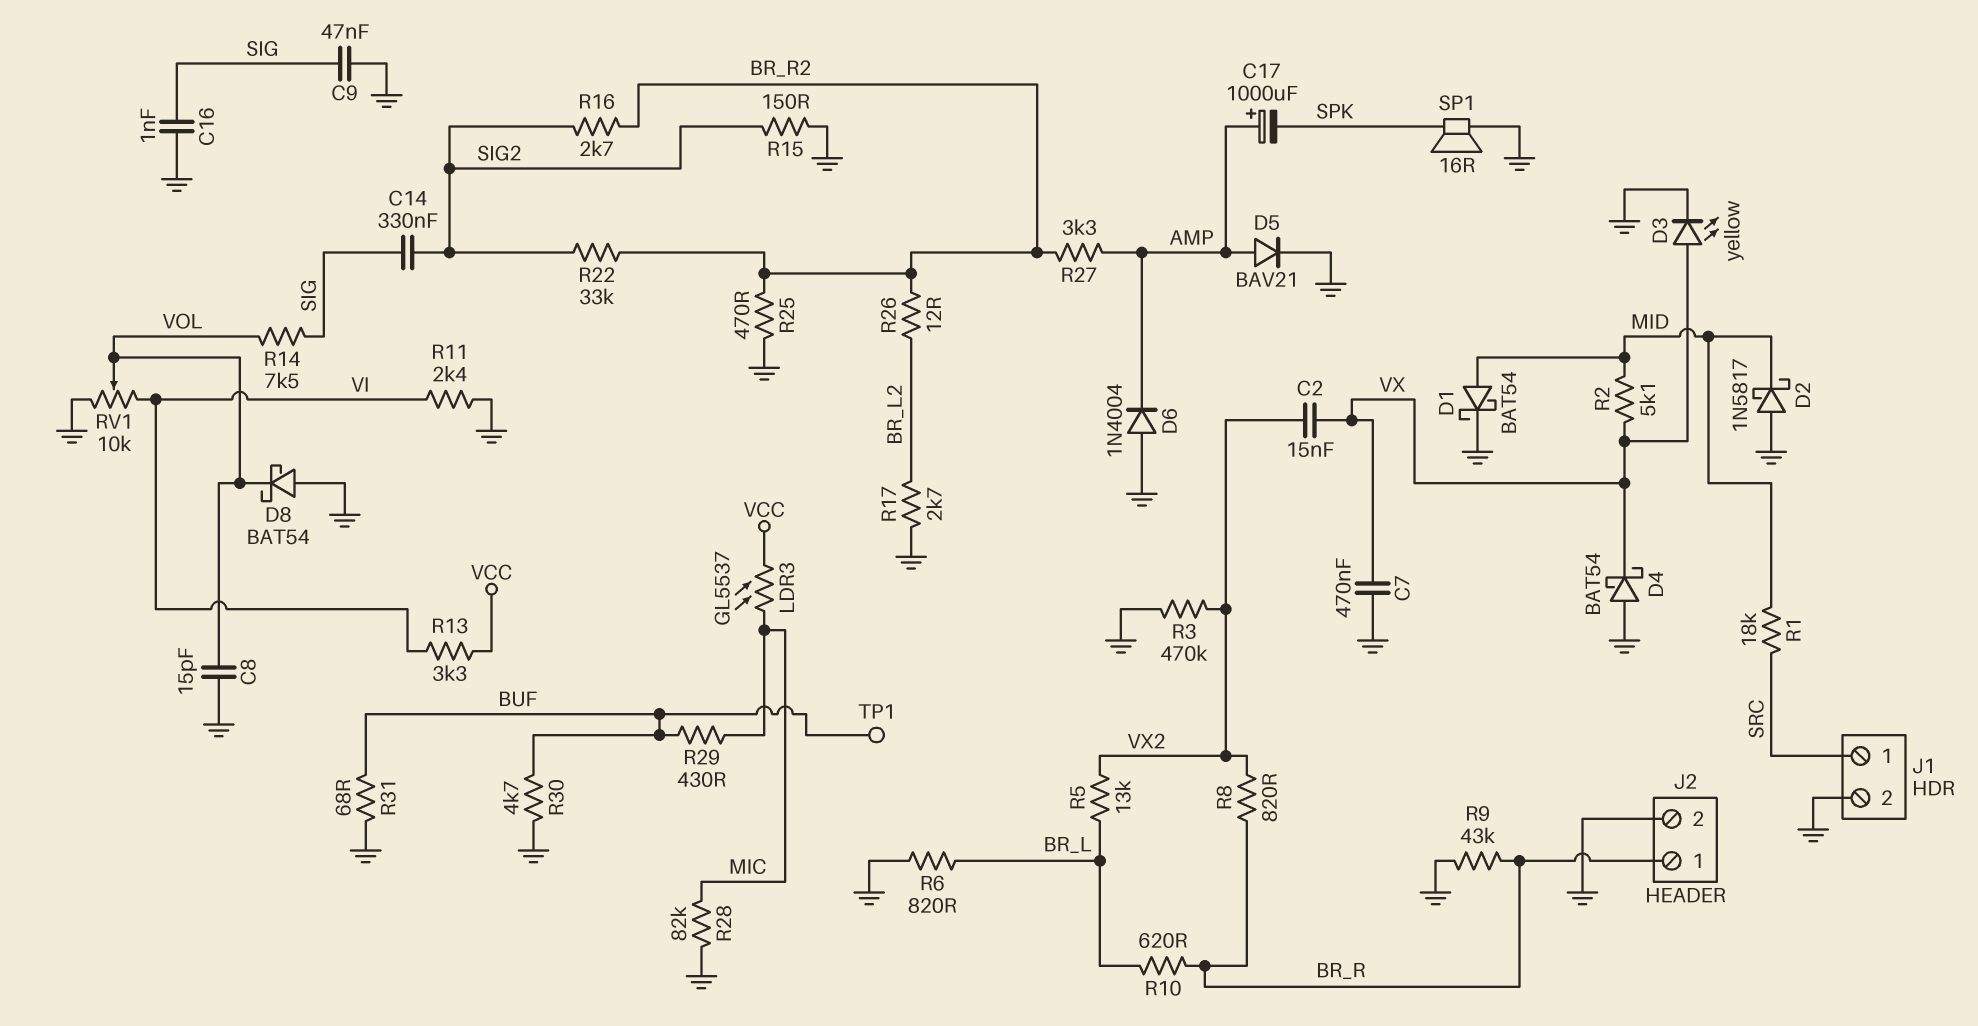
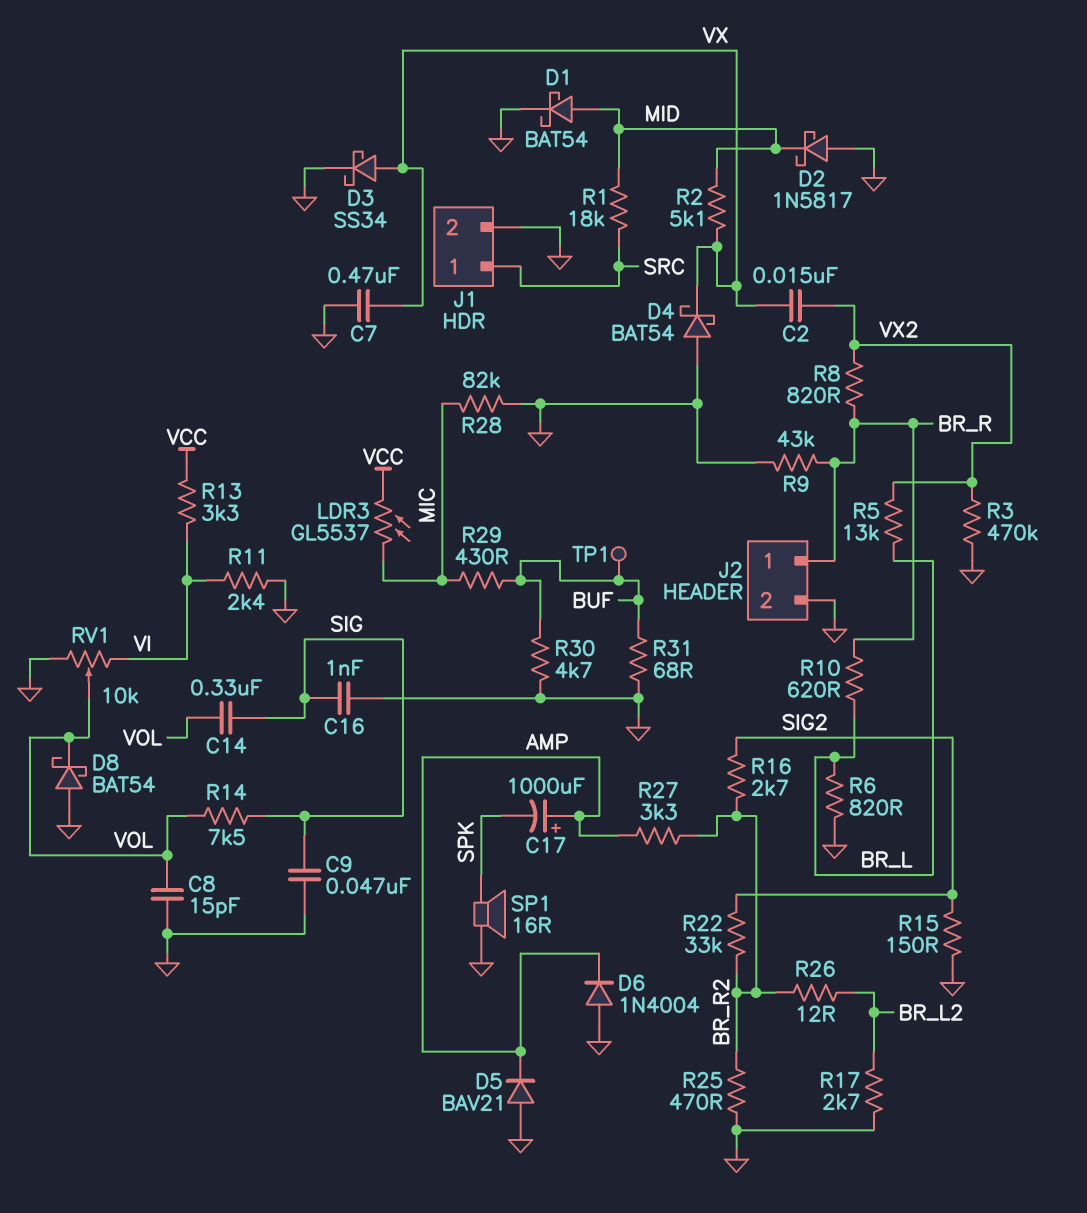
C14: 330nF (SIG, SIG2) -> 330nF (SIG, VOL)
D3: LED yellow (A VX, K GND) -> schottky SS34 (A VX, K GND)
D5: diode BAV21 (A AMP, K GND) -> diode BAV21 (A GND, K AMP)

